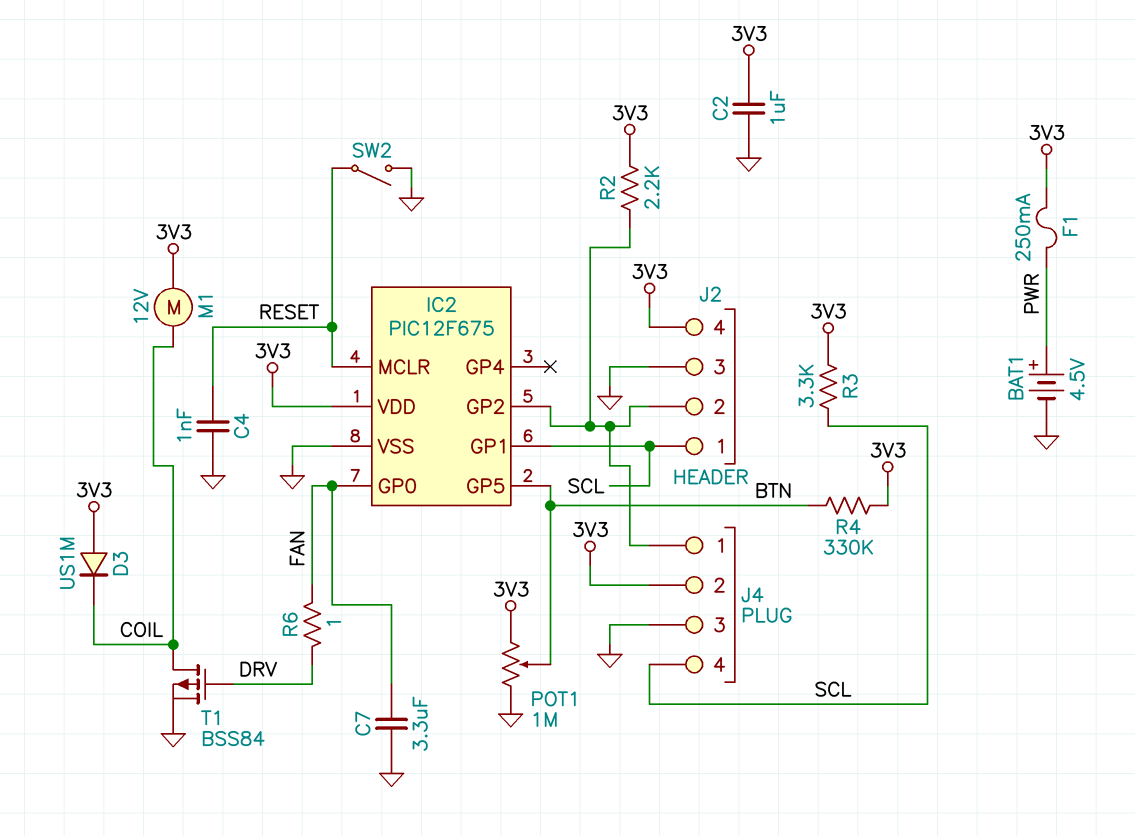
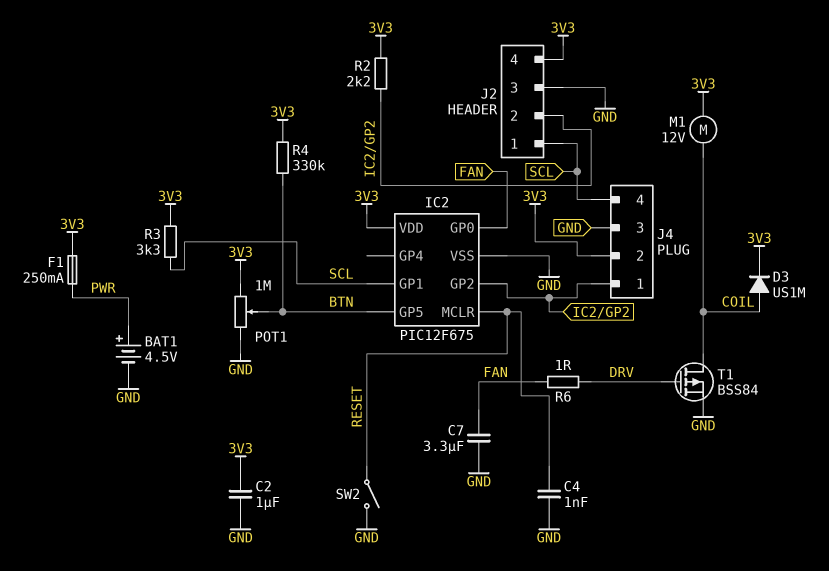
D3: diode US1M (A 3V3, K COIL) -> diode US1M (A COIL, K 3V3)

